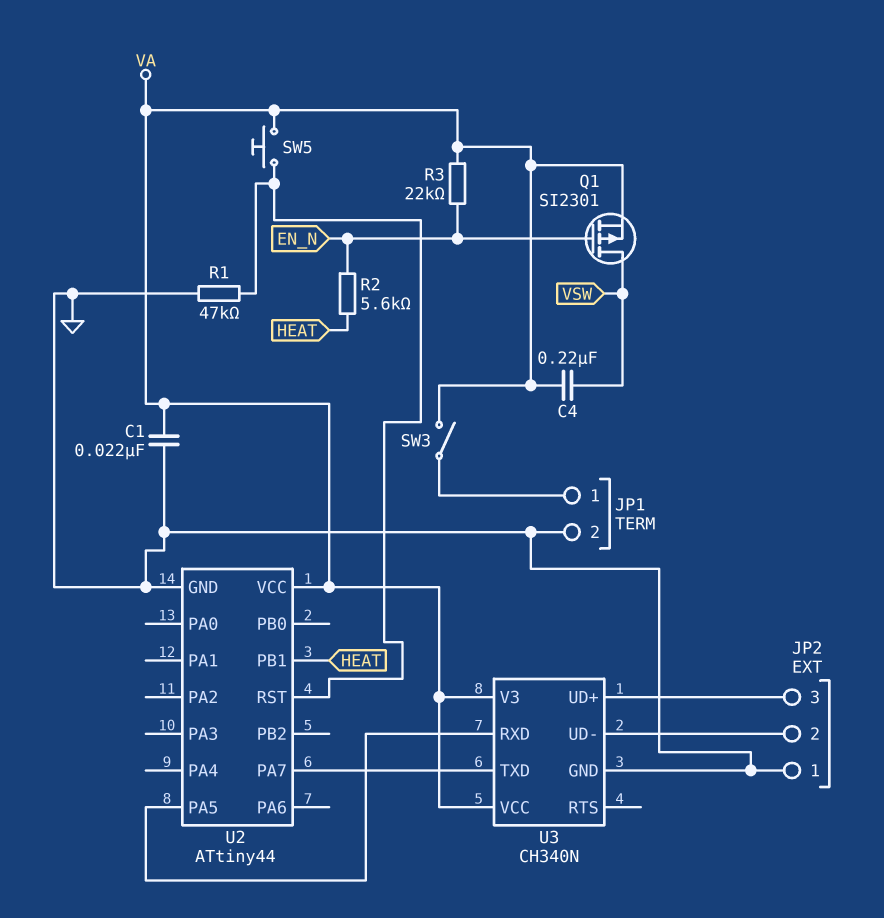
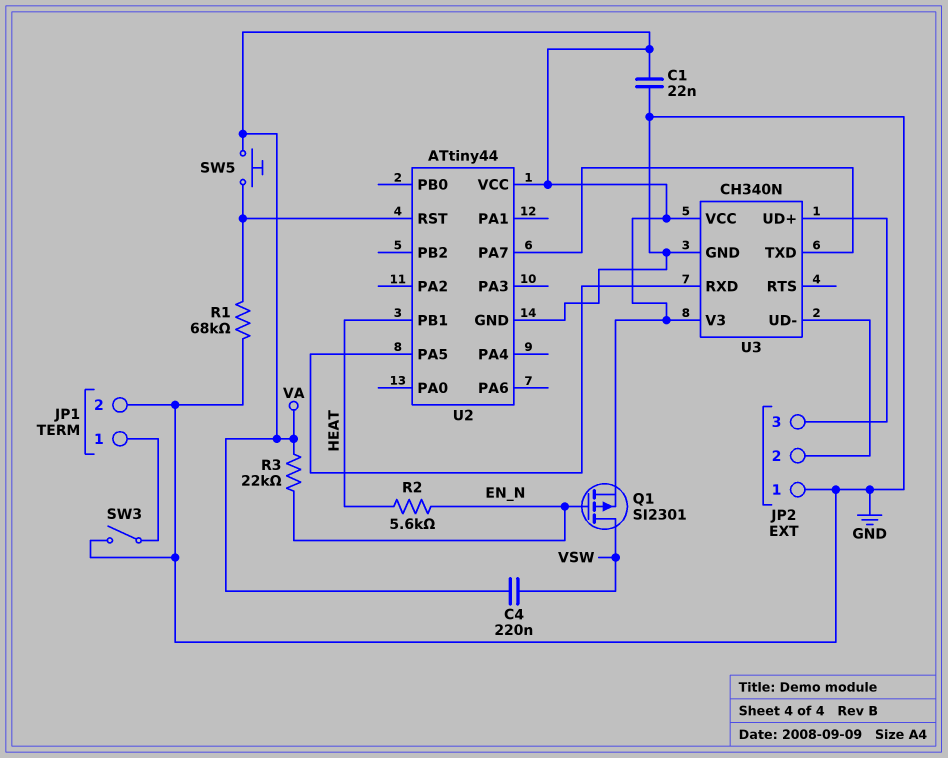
R1: 47k (GND, U2/RST) -> 68k (GND, U2/RST)
SW3: switch (JP1/1, VA) -> switch (GND, JP1/1)

